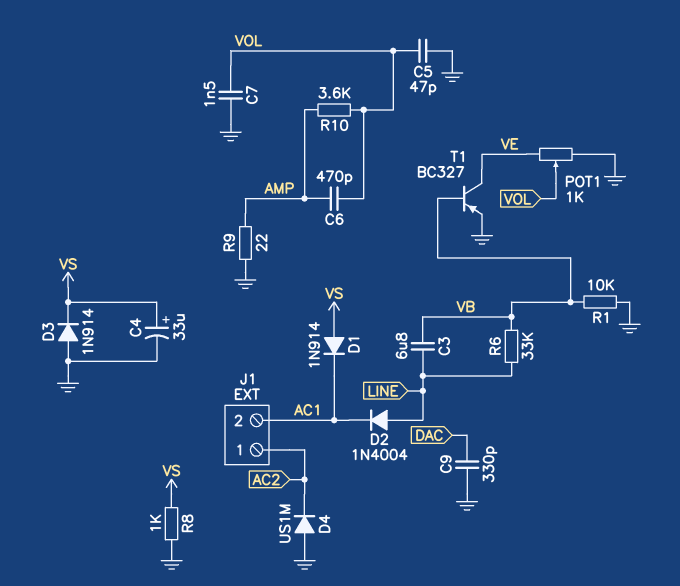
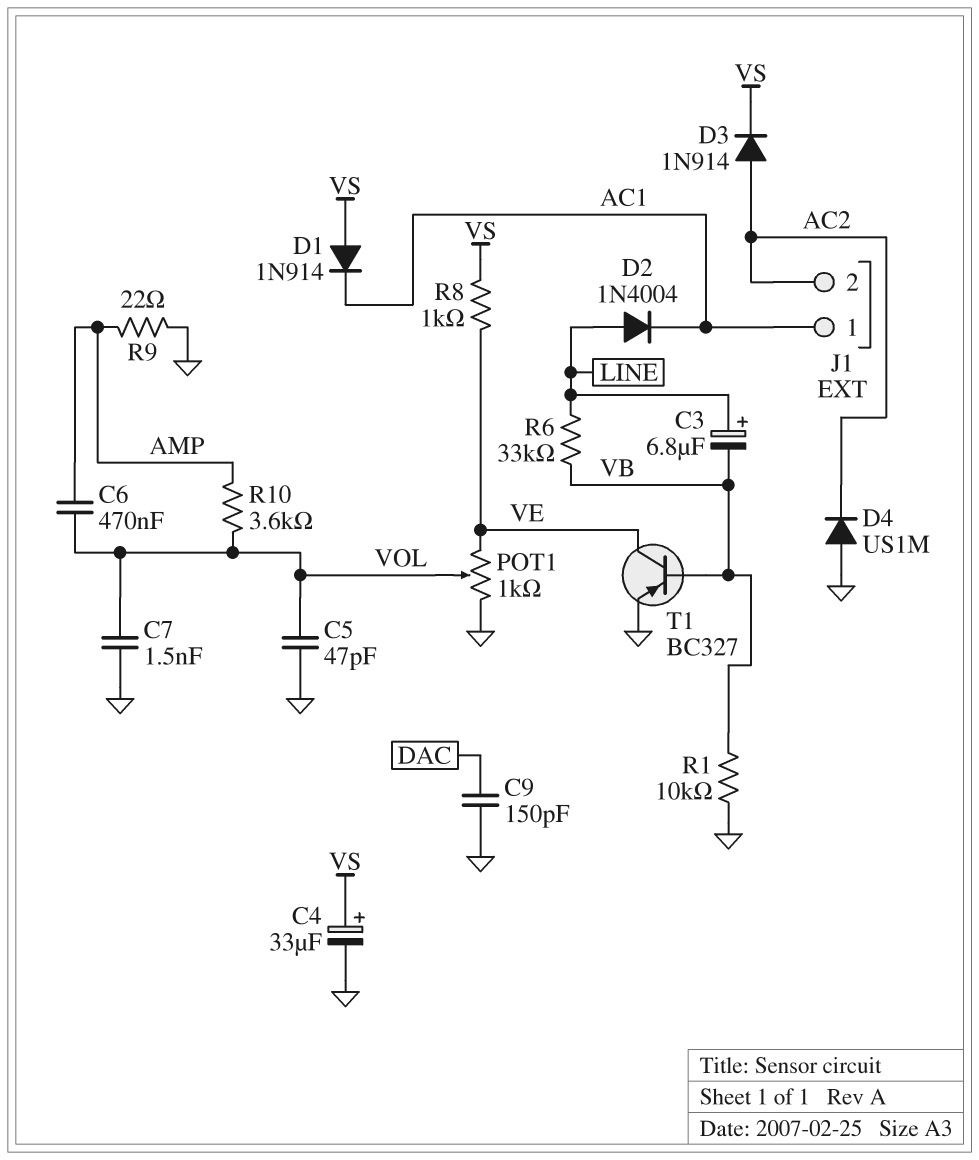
C3: 6.8uF (LINE, VB) -> 6.8uF (plus LINE, minus VB)
C6: 470pF (AMP, VOL) -> 470nF (AMP, VOL)
C9: 330pF (DAC, GND) -> 150pF (DAC, GND)
D3: diode 1N914 (A GND, K VS) -> diode 1N914 (A AC2, K VS)
J1 pin 1: AC2 -> AC1
J1 pin 2: AC1 -> AC2
R8: 1k (GND, VS) -> 1k (VE, VS)

